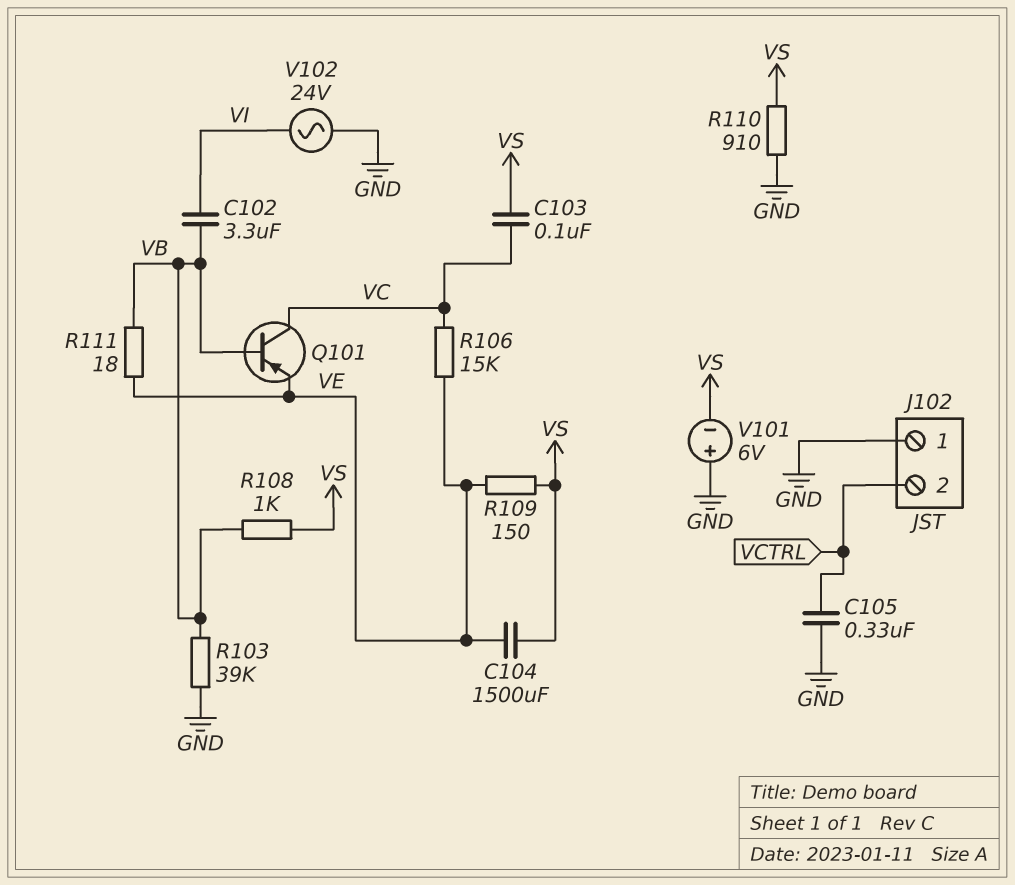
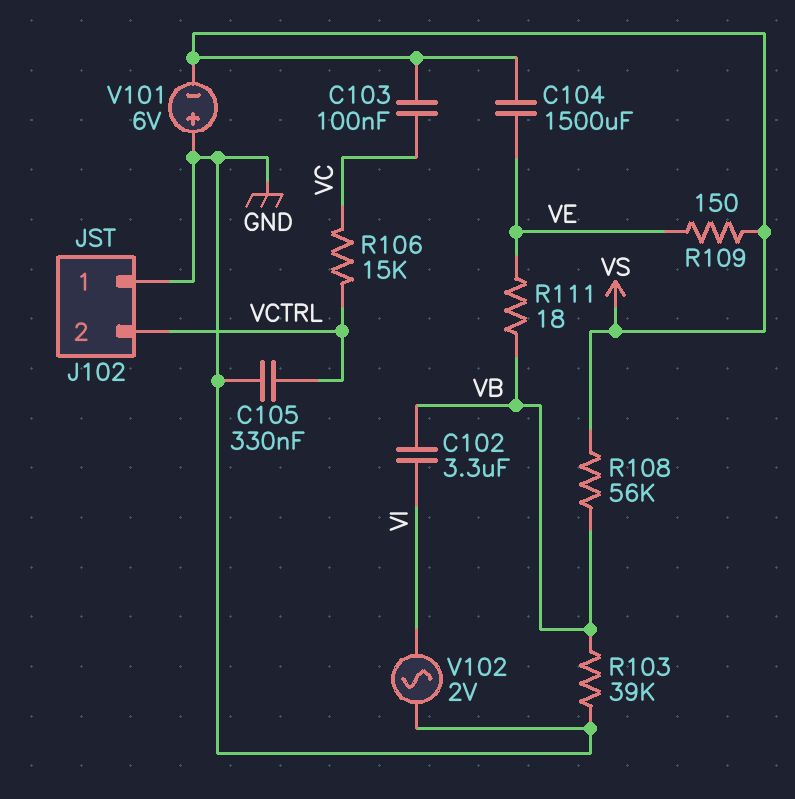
Q101: PNP (B VB, C VC, E VE) -> none
R106: 15k (VC, VE) -> 15k (VC, VCTRL)
R108: 1k (VB, VS) -> 56k (VB, VS)
R110: 910 (GND, VS) -> none
V102: AC 24V (GND, VI) -> AC 2V (GND, VI)

